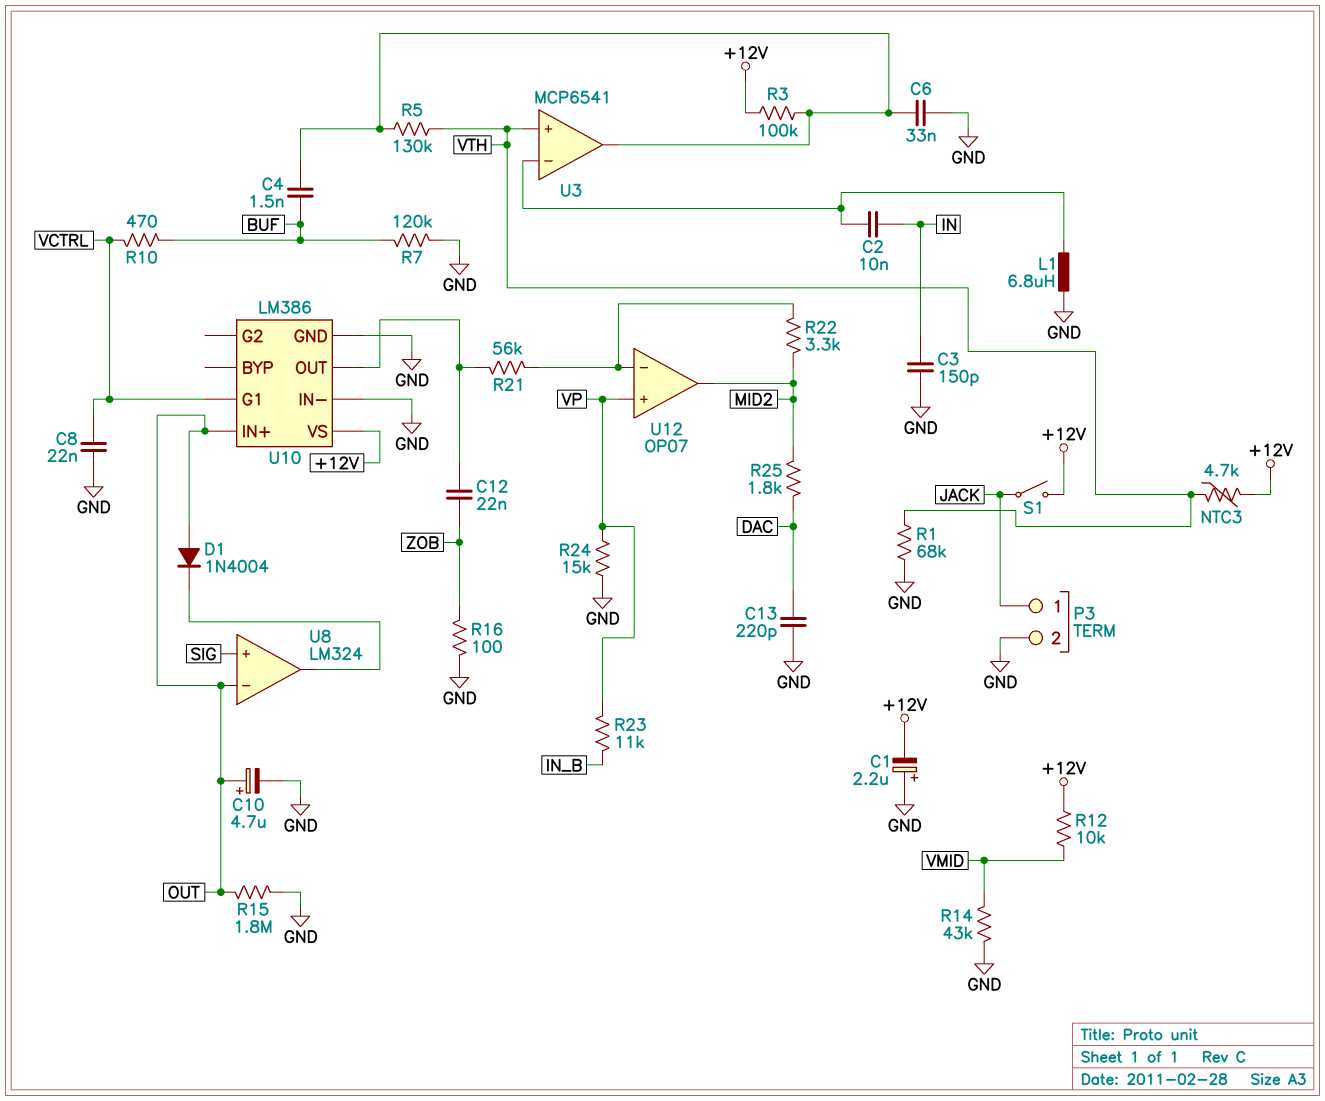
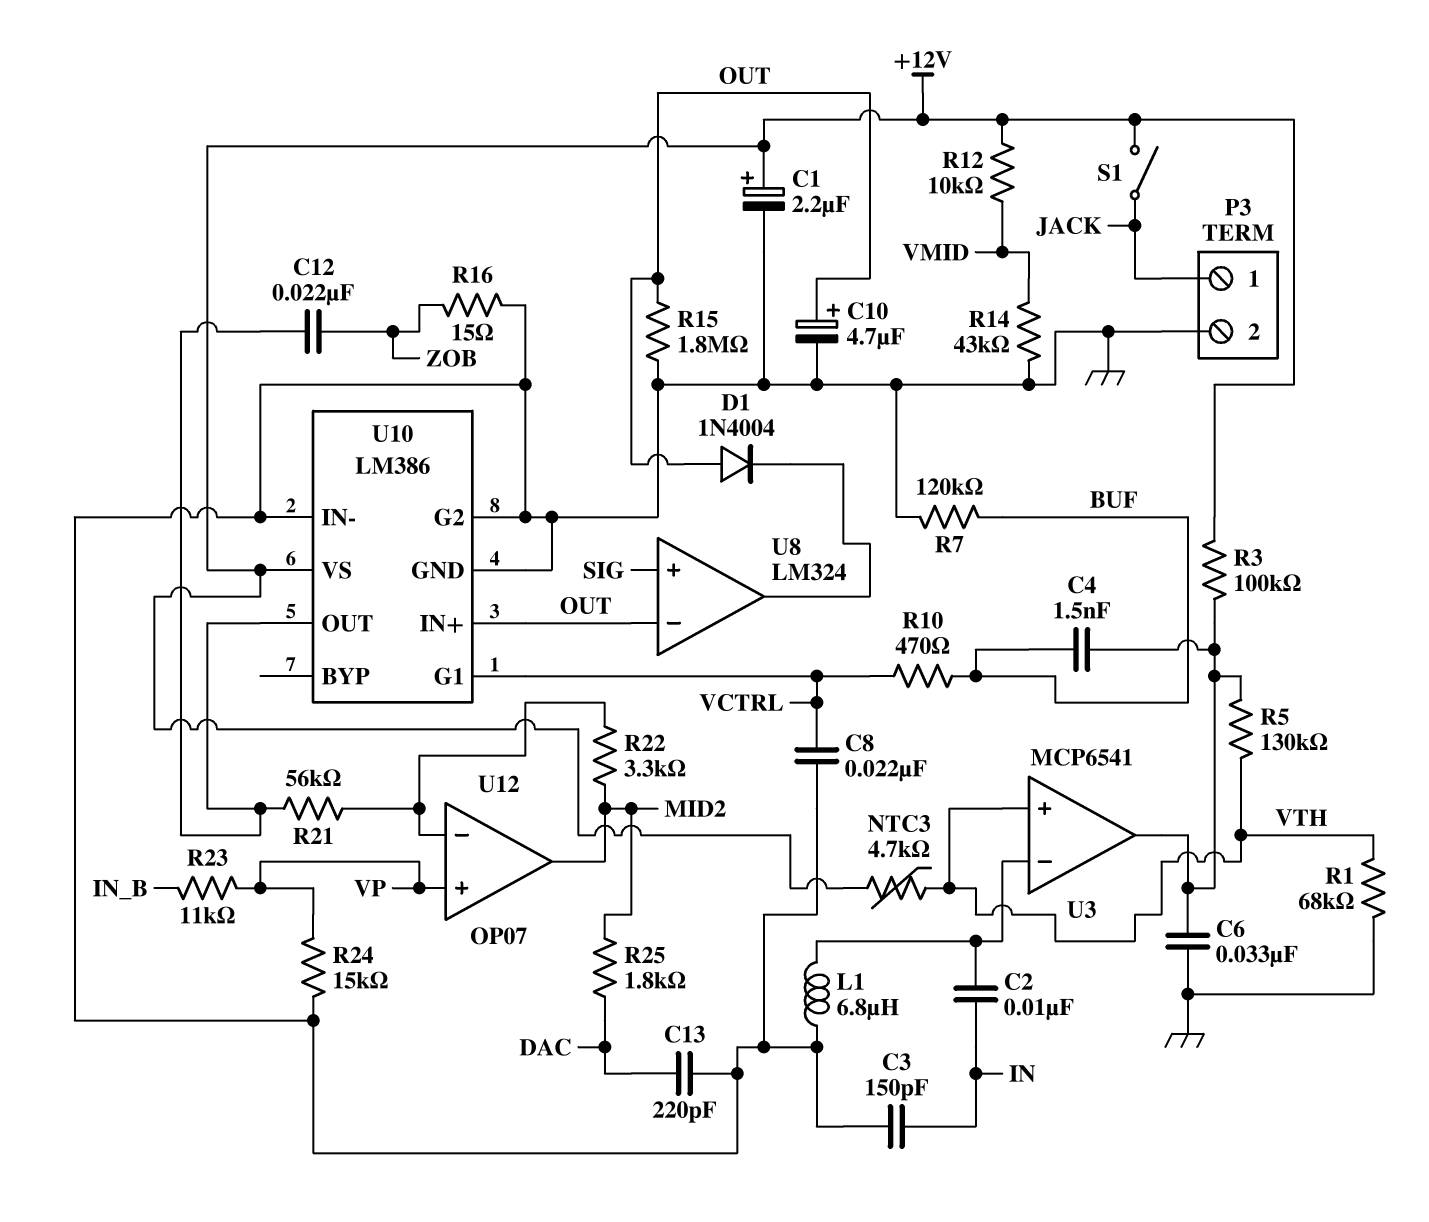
C1: 2.2uF (plus GND, minus +12V) -> 2.2uF (plus +12V, minus GND)
R16: 100 (GND, ZOB) -> 15 (GND, ZOB)
U10 pin G2: none -> GND

